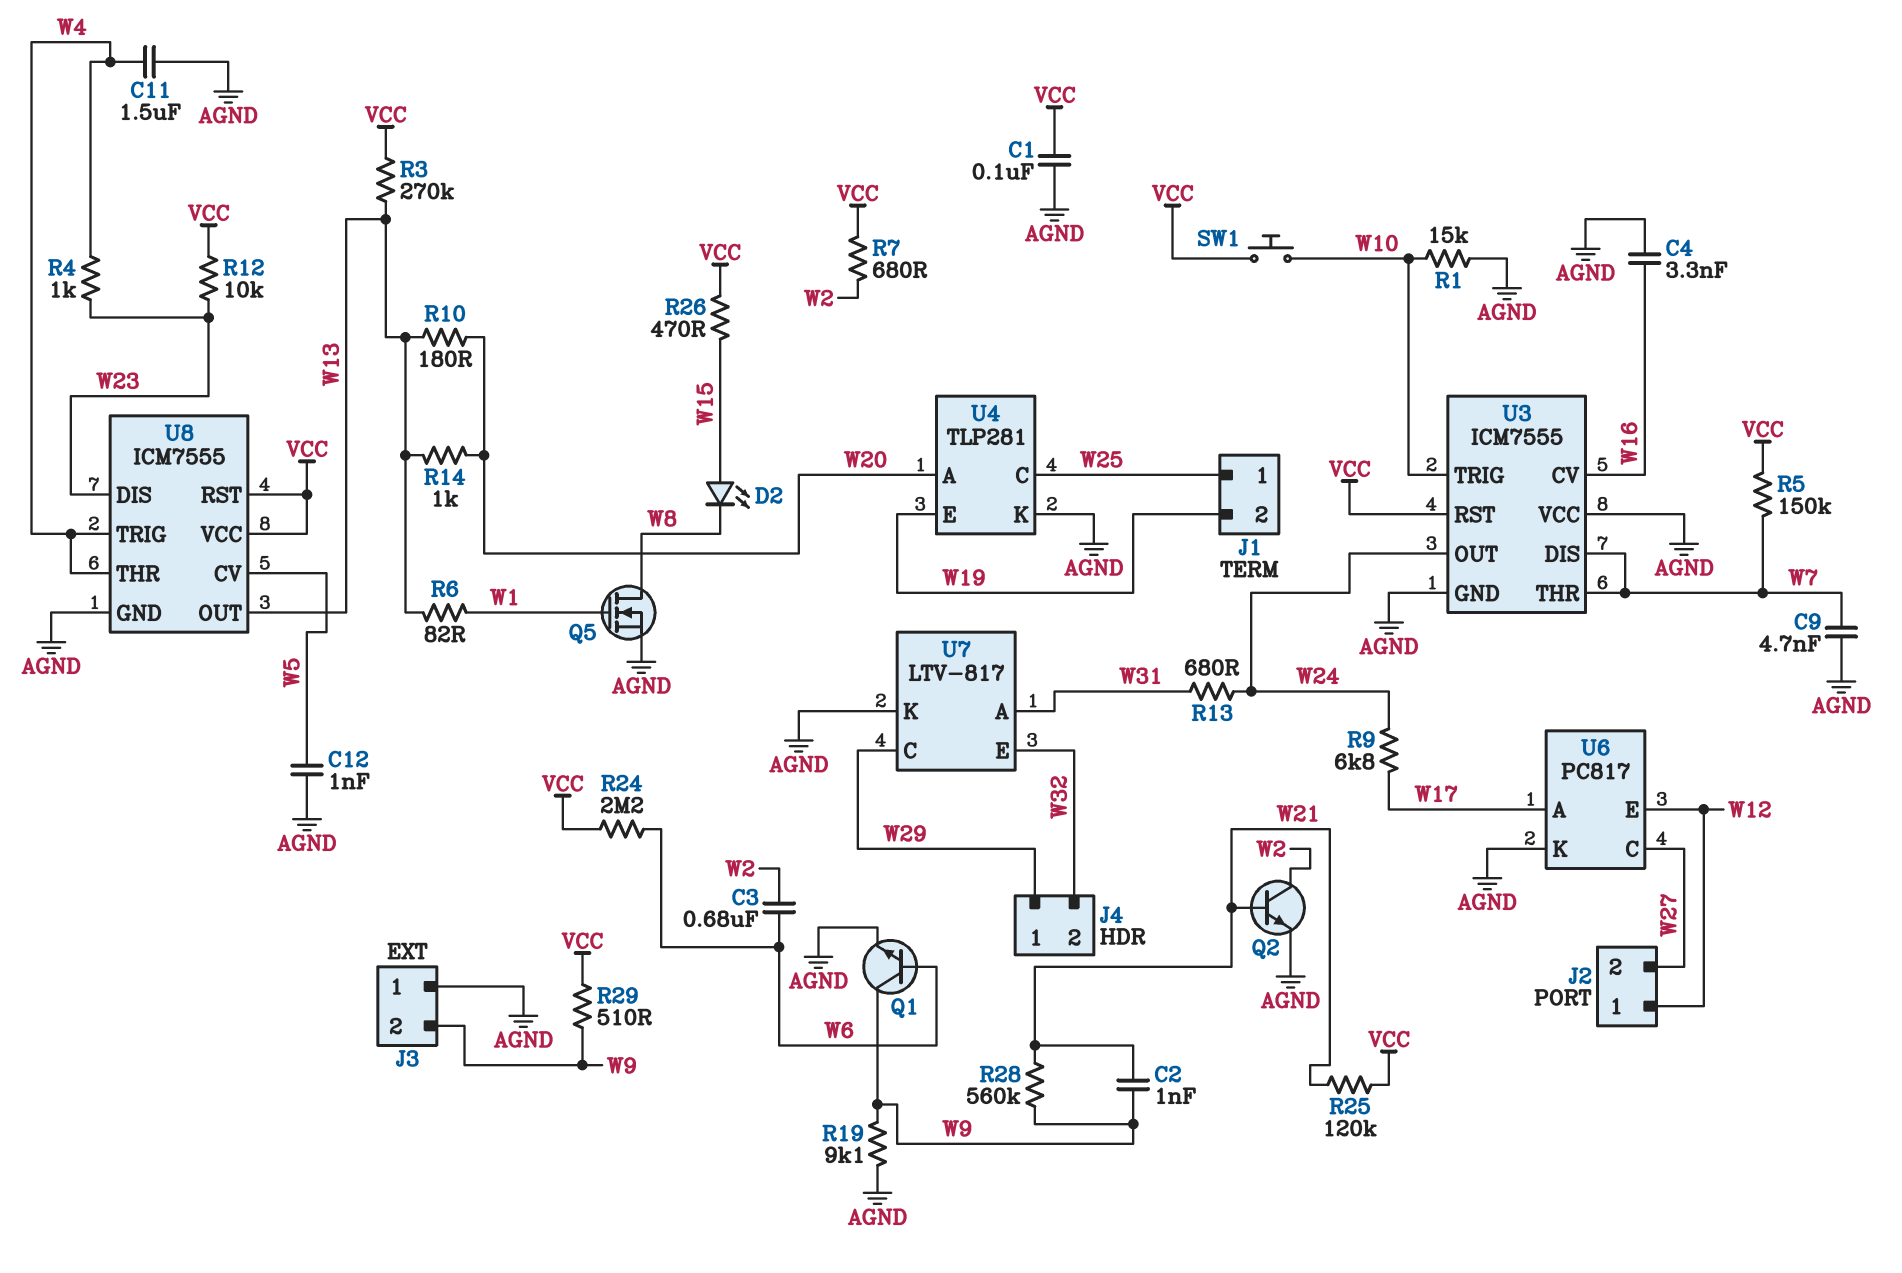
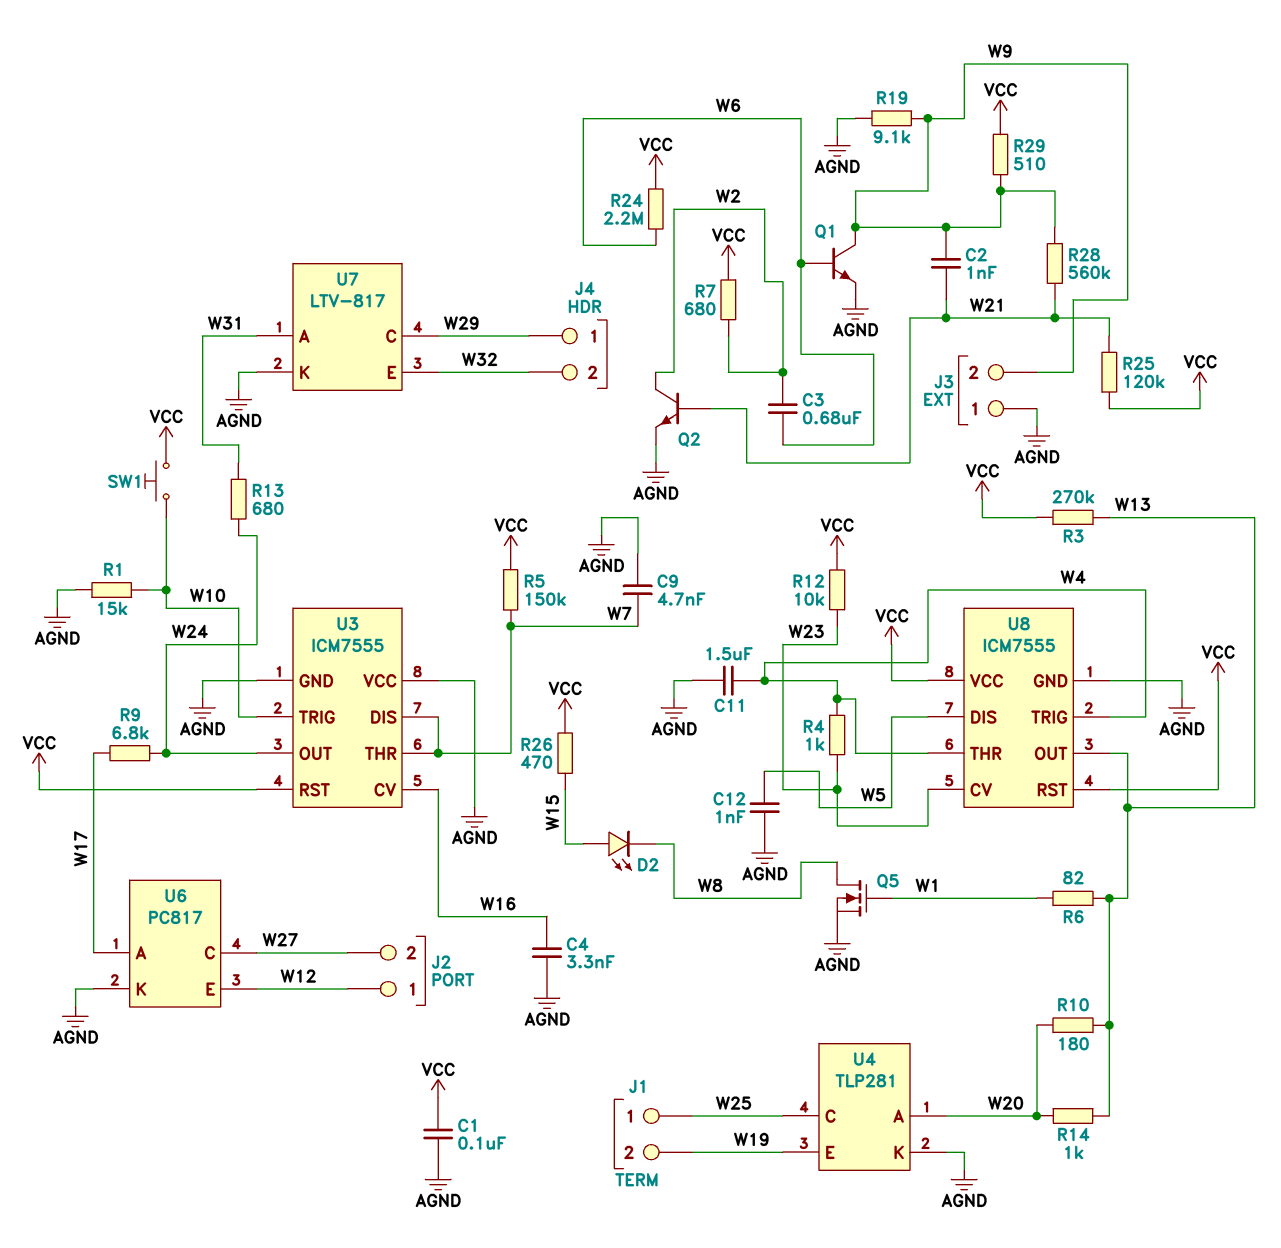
U8 pin CV: W5 -> W23
U8 pin DIS: W23 -> W5

